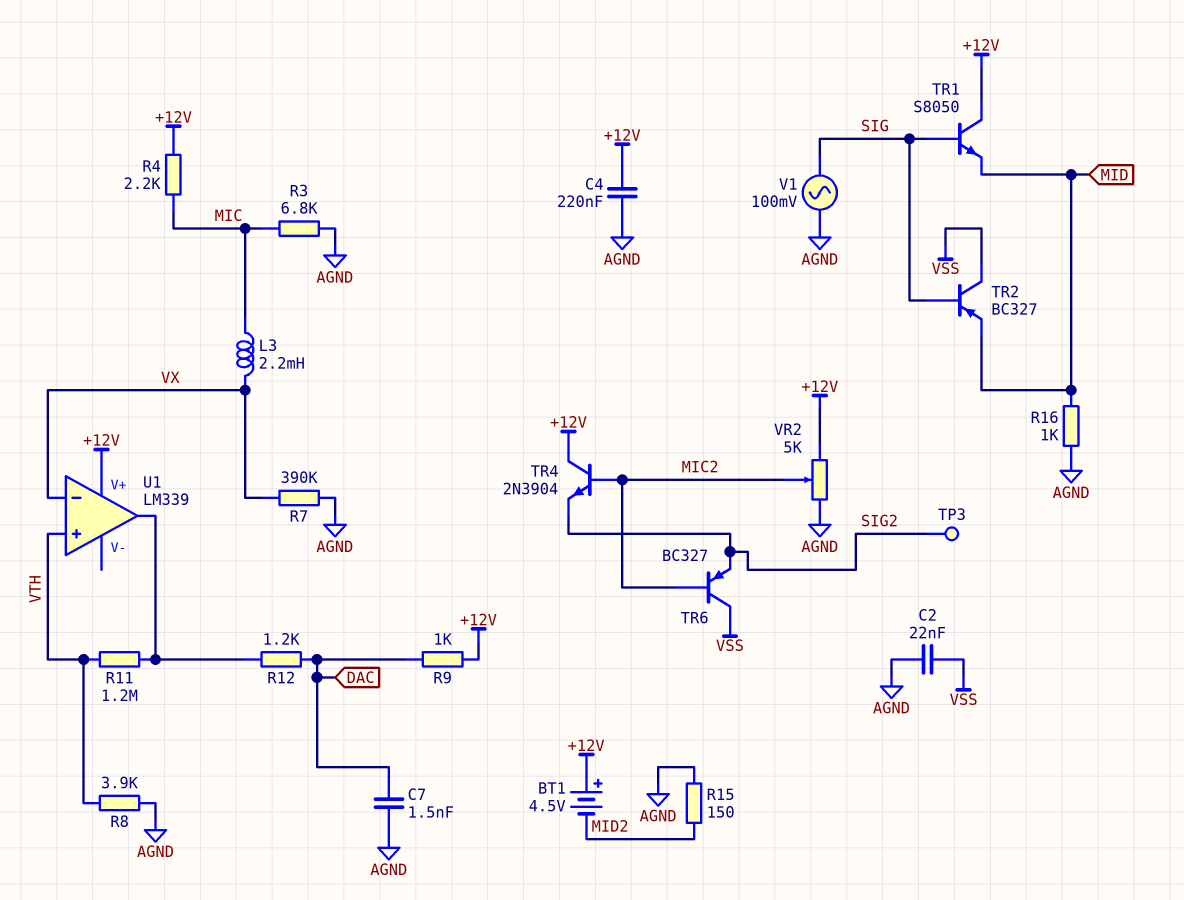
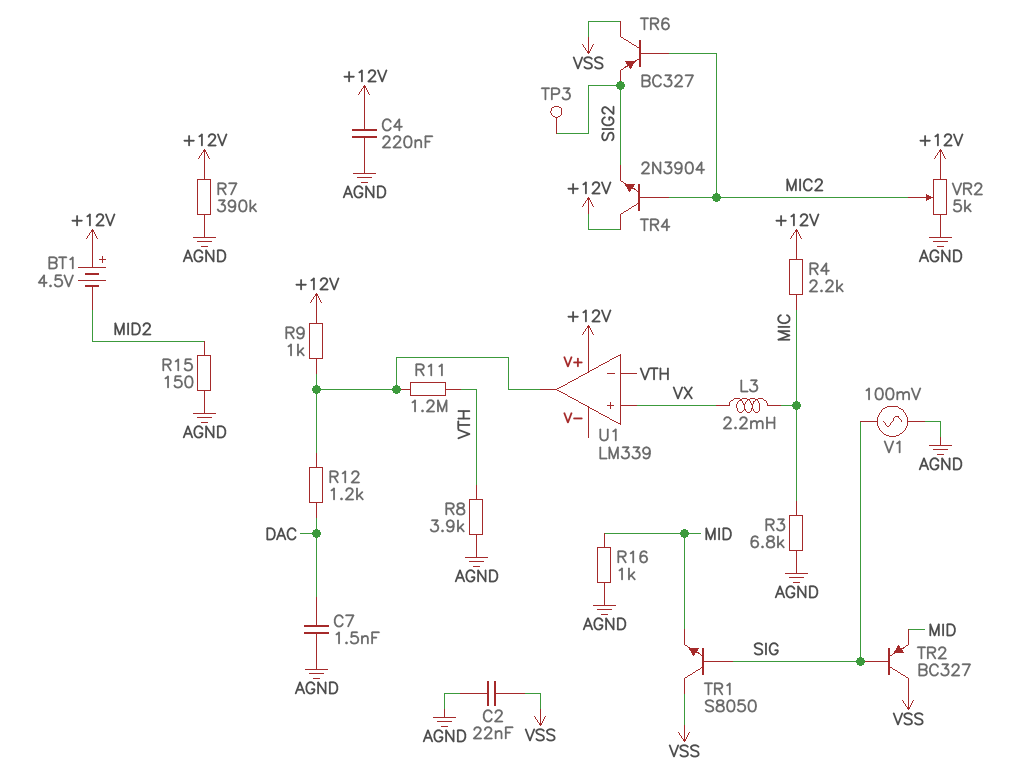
R7: 390k (AGND, VX) -> 390k (+12V, AGND)
R9: 1k (+12V, DAC) -> 1k (+12V, U1/out)
TR1: NPN S8050 (B SIG, C +12V, E MID) -> NPN S8050 (B SIG, C VSS, E MID)
U1 pin in+: VTH -> VX
U1 pin in-: VX -> VTH

